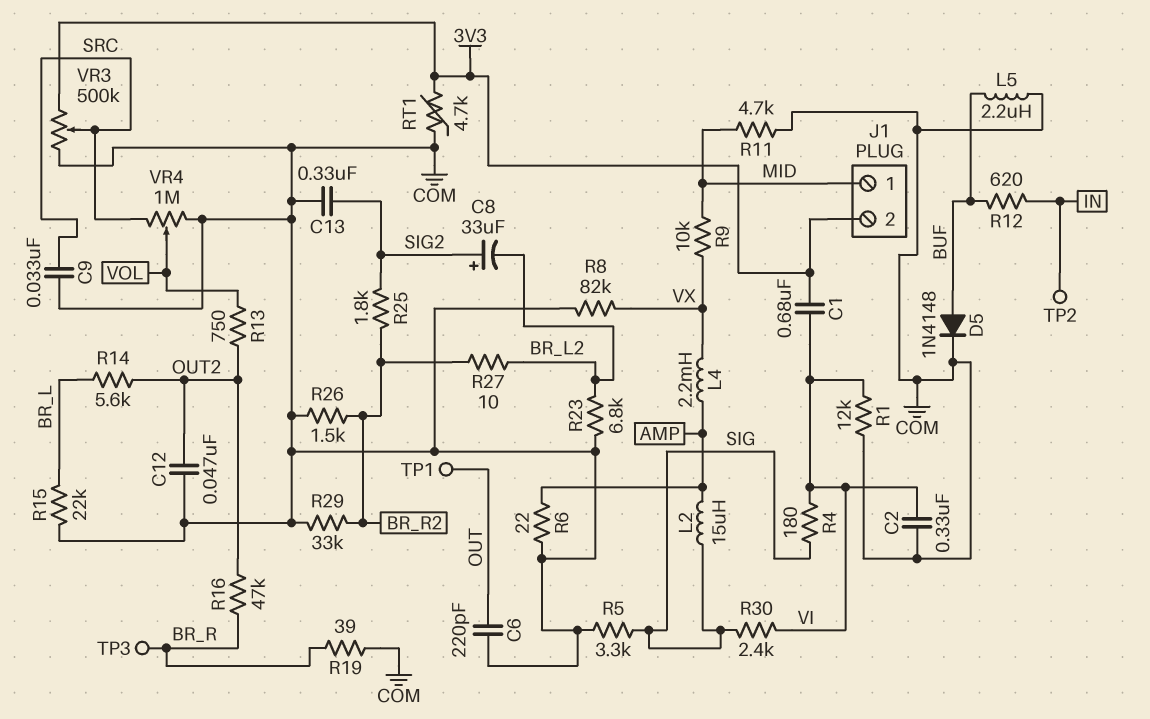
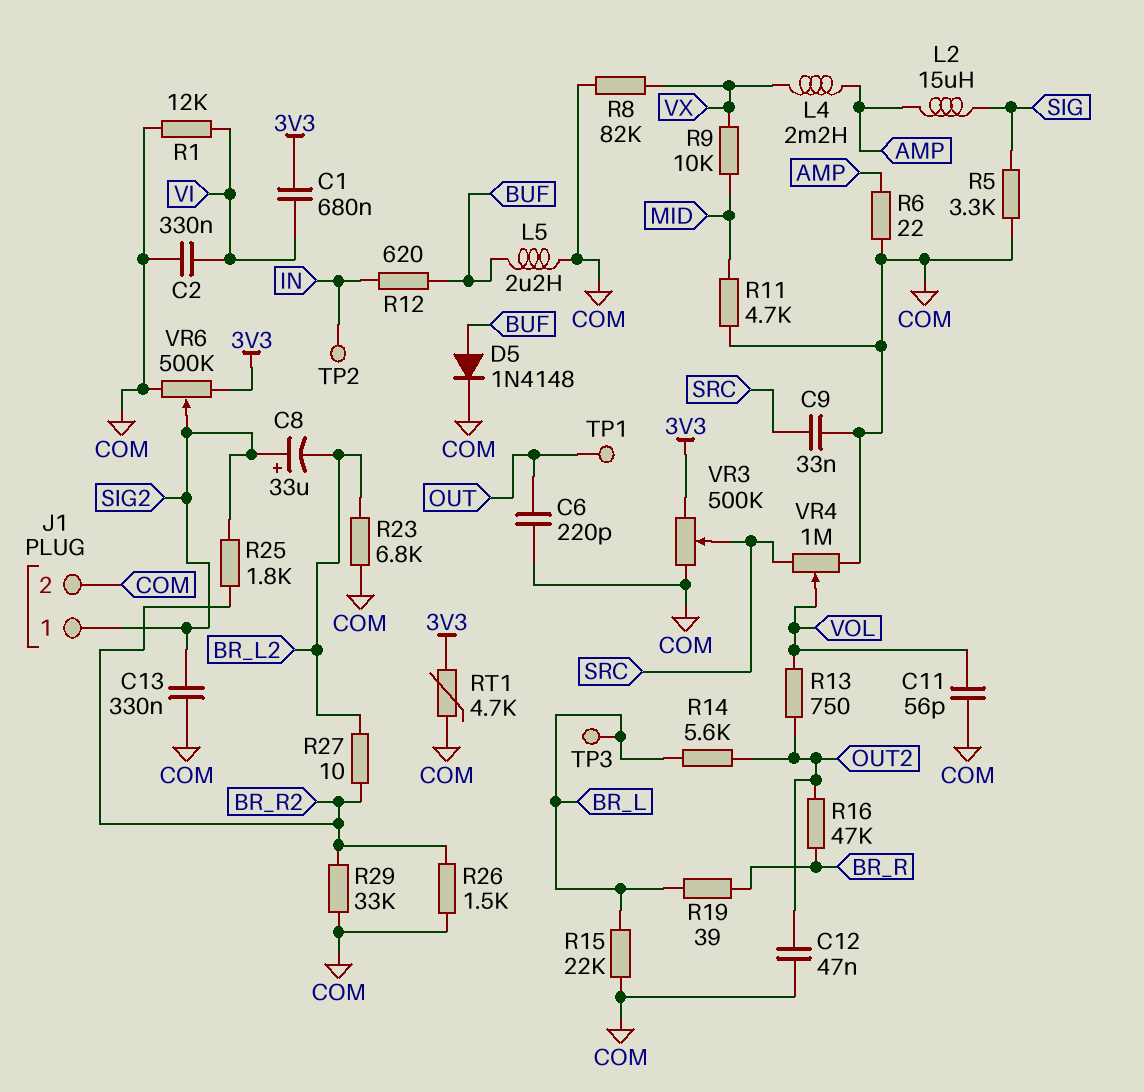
C11: none -> 56pF (COM, VOL)
J1 pin 1: MID -> SIG2
J1 pin 2: 3V3 -> COM
R4: 180 (SIG, VI) -> none
R19: 39 (BR_R, COM) -> 39 (BR_L, BR_R)
R30: 2.4k (SIG, VI) -> none
TP3: test point (BR_R) -> test point (BR_L)
VR6: none -> 500k (3V3, COM, wiper SIG2)

